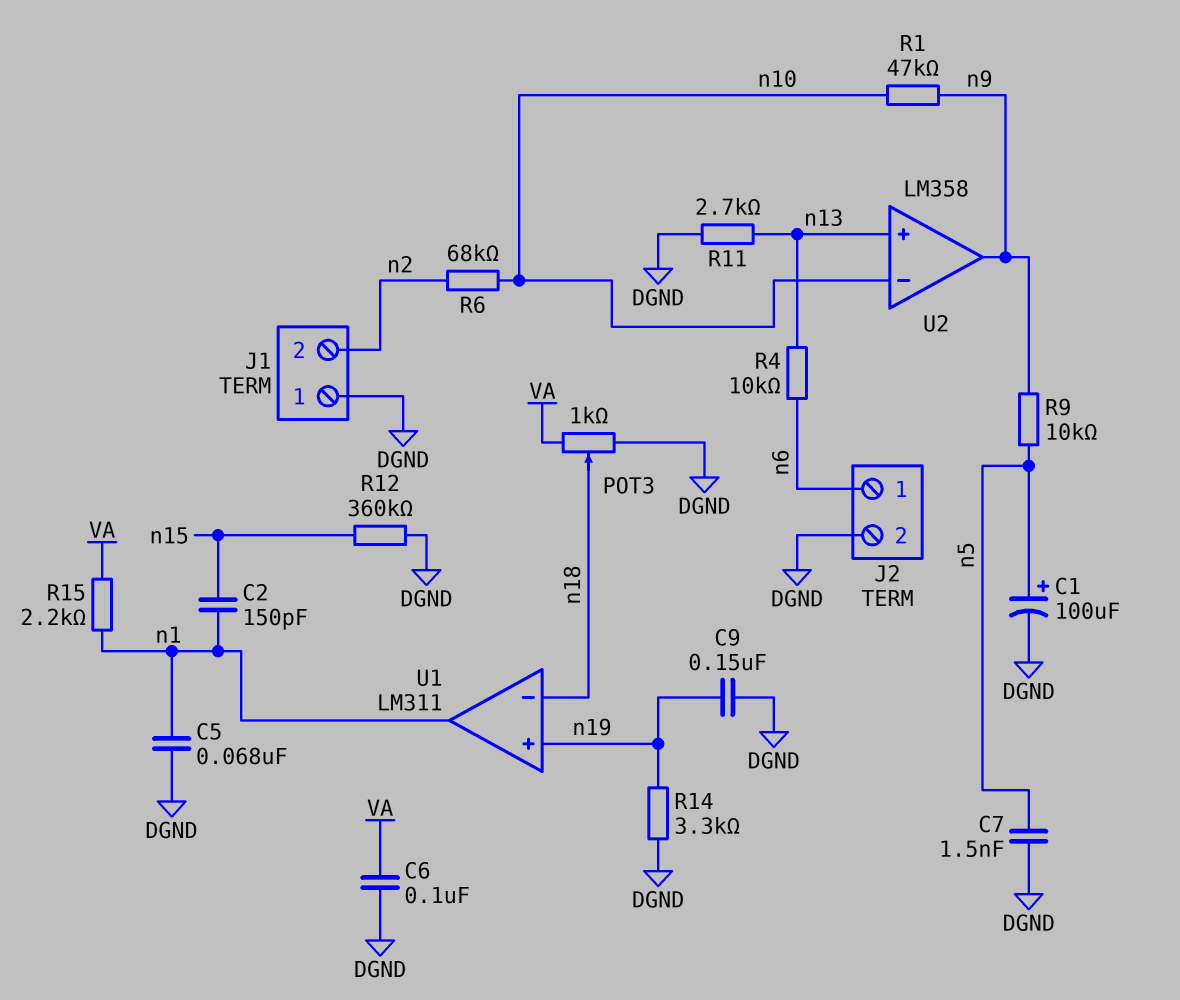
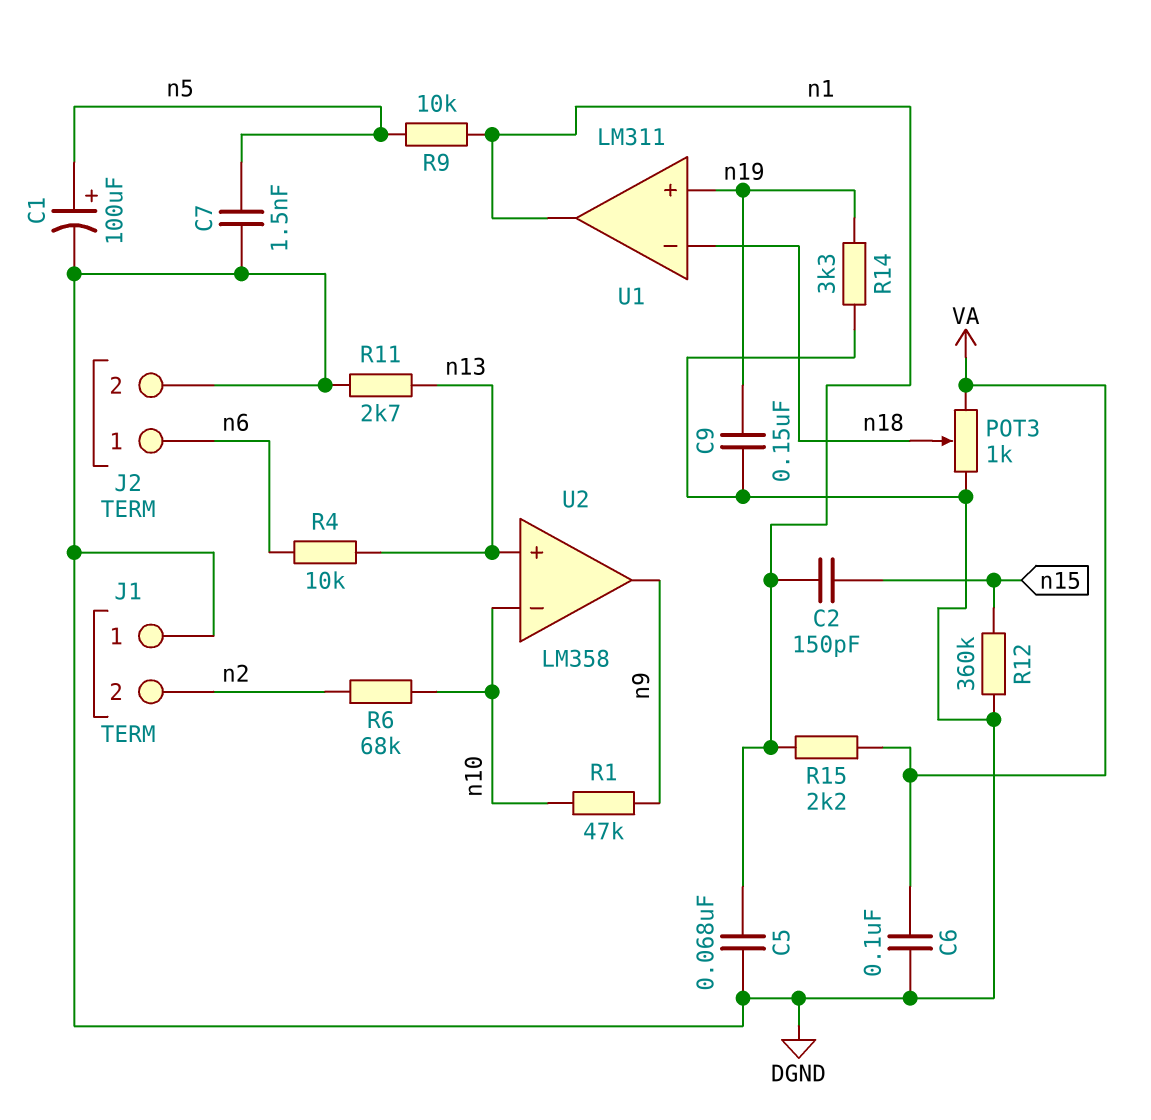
R9: 10k (n5, n9) -> 10k (n1, n5)

